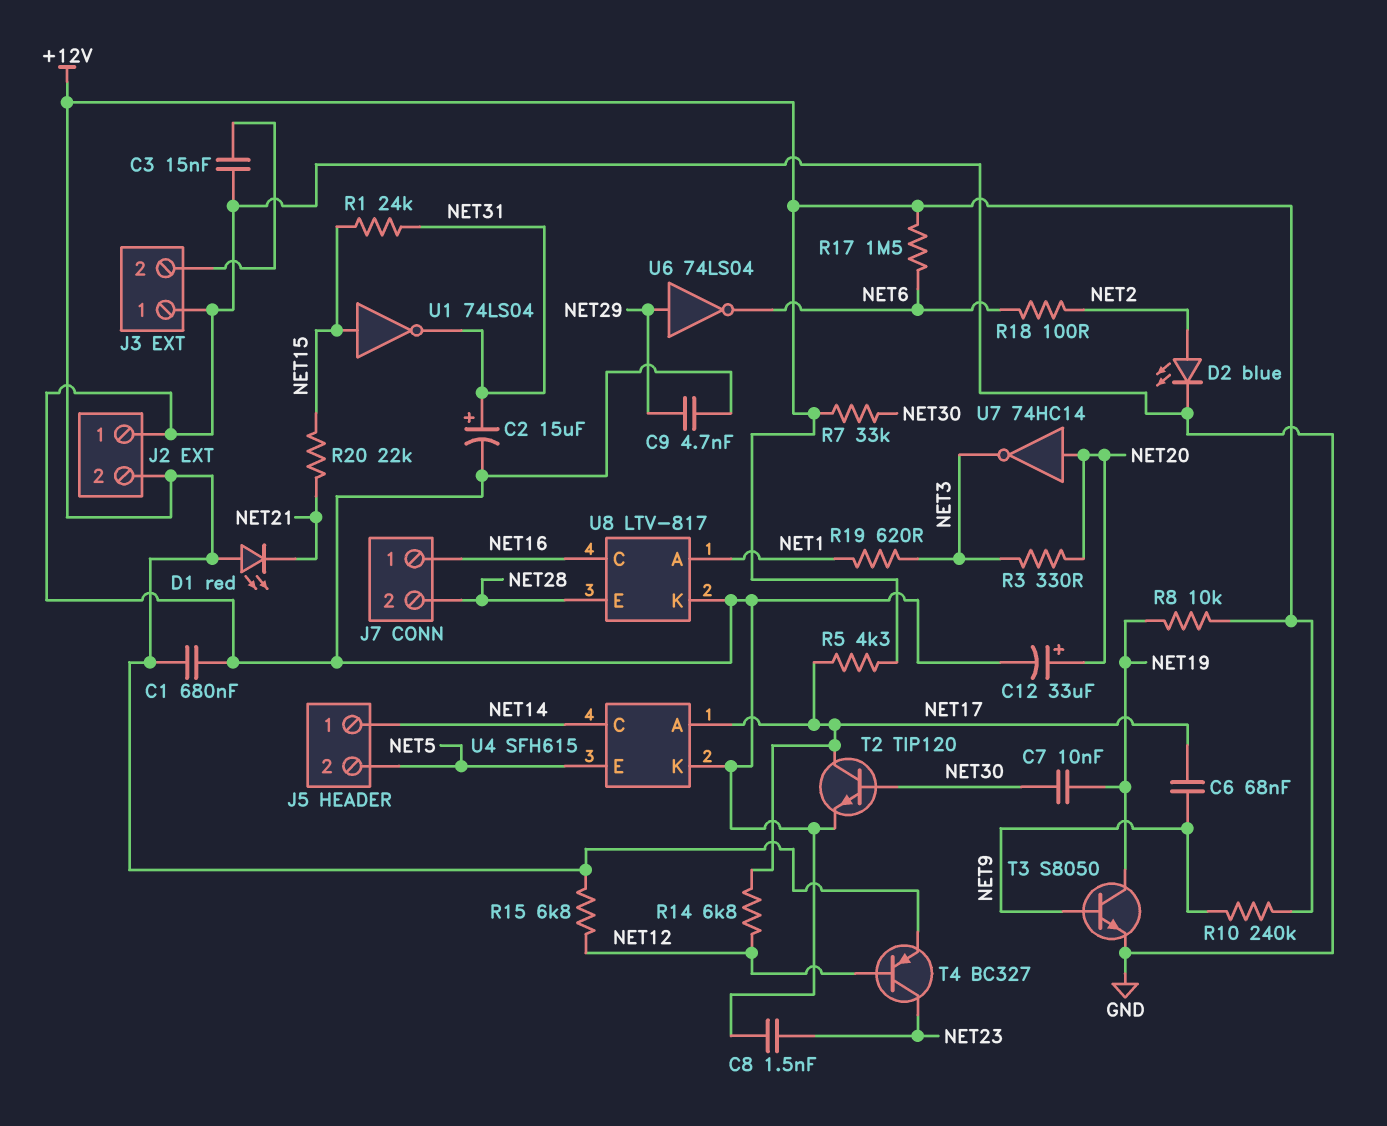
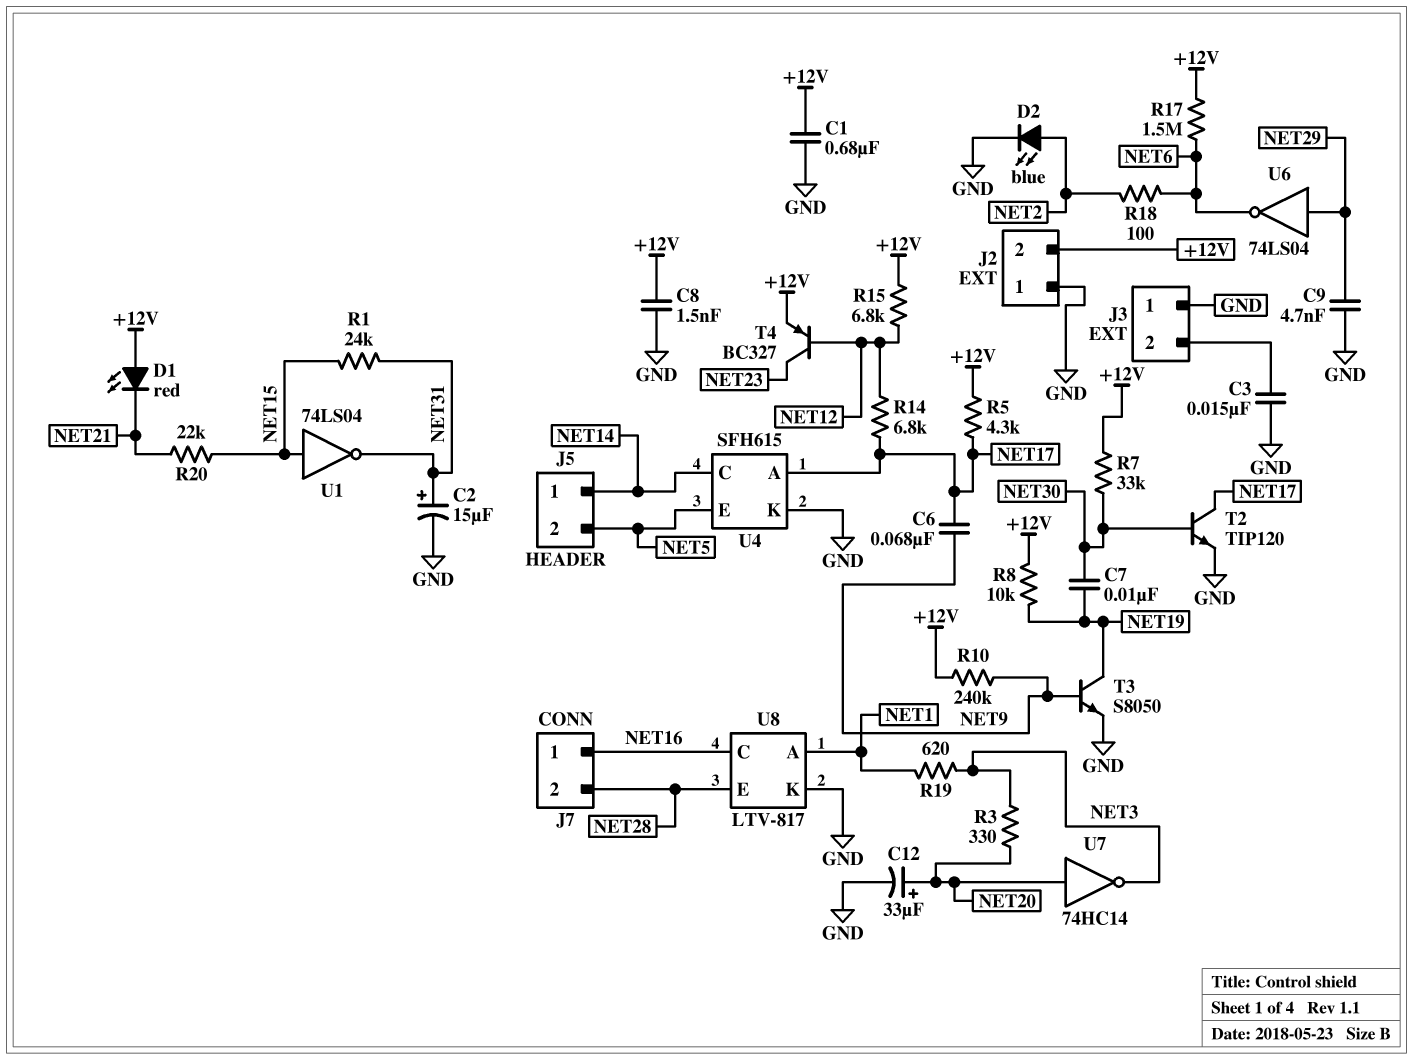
C8: 1.5nF (GND, NET23) -> 1.5nF (+12V, GND)

